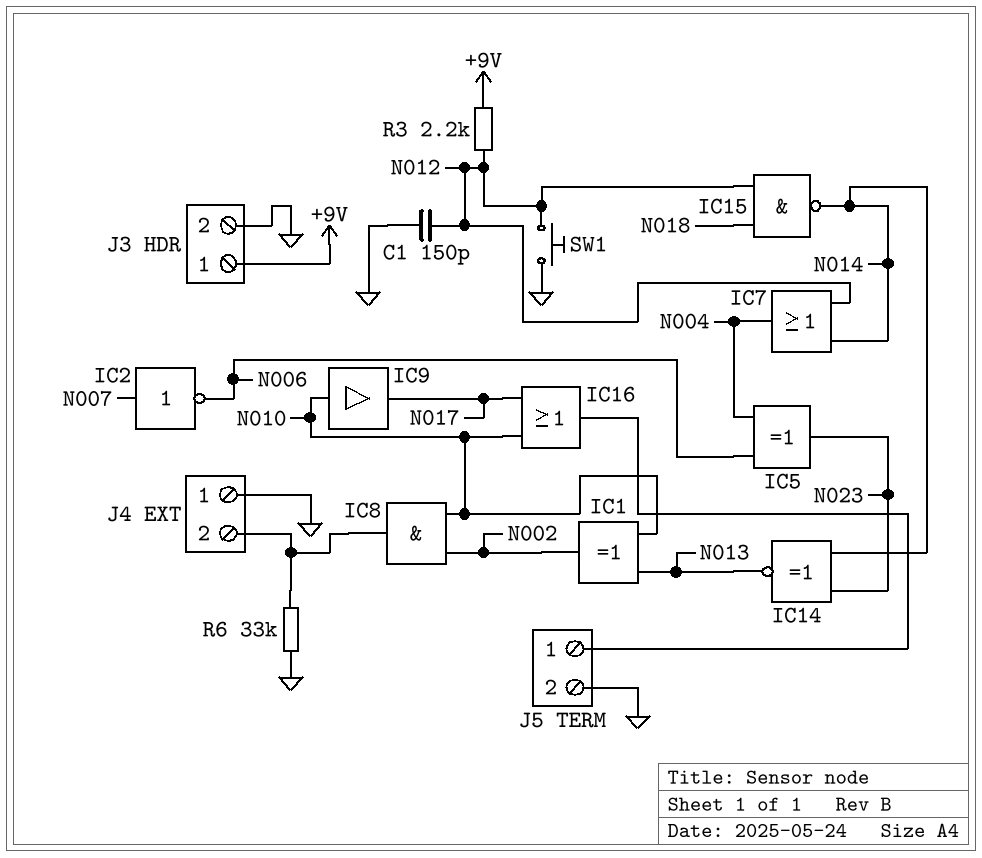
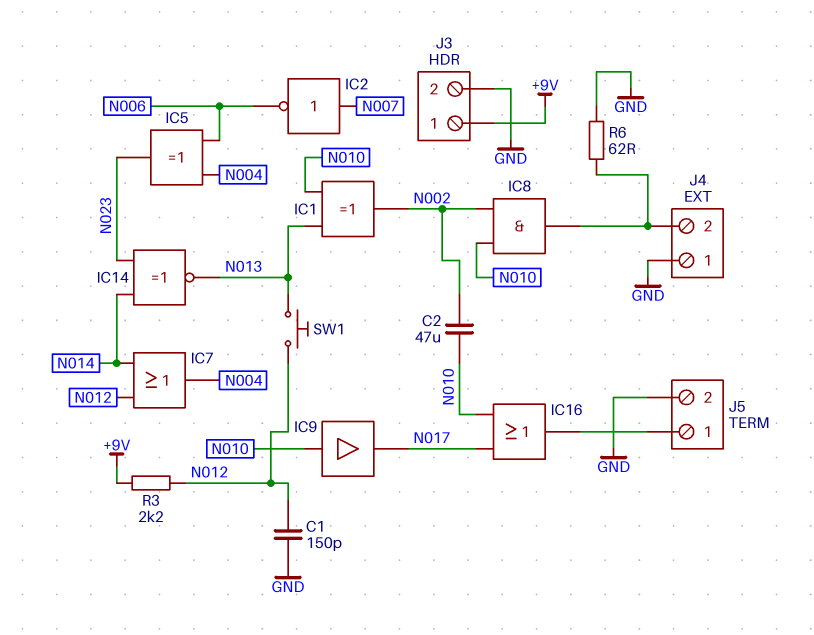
C2: none -> 47uF (N002, N010)
IC15: NAND (in N012, in N018, out N014) -> none
R6: 33k (GND, J4/2) -> 62 (GND, J4/2)
SW1: button (GND, N012) -> button (N012, N013)

